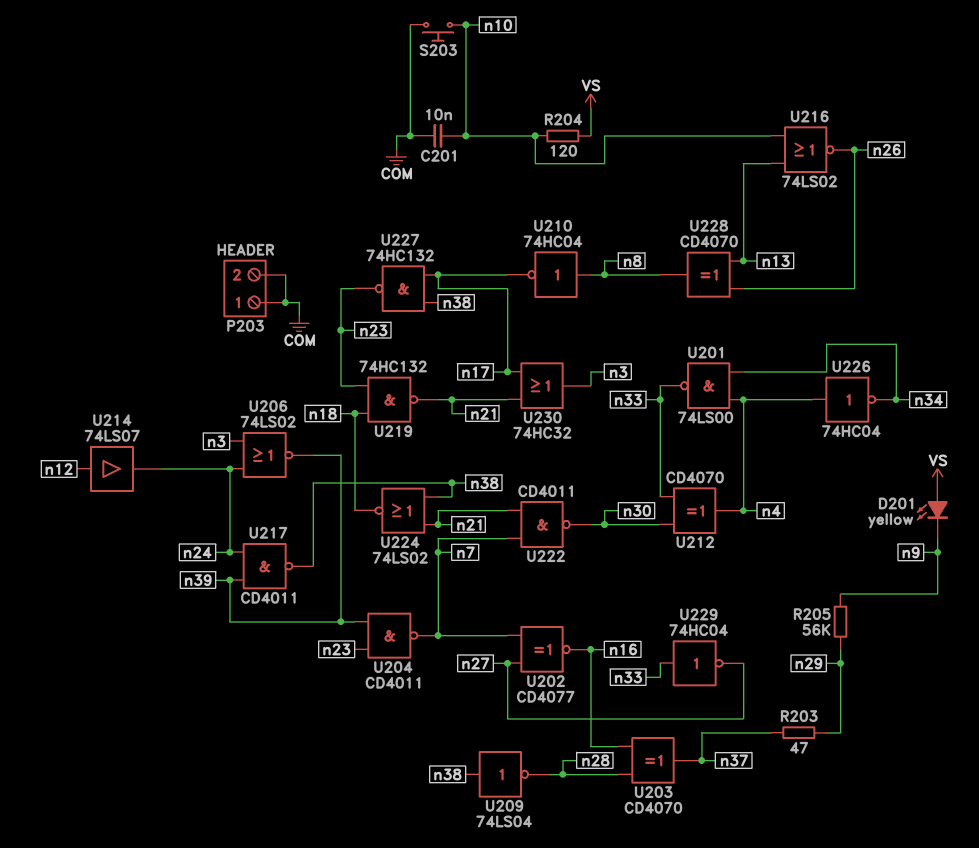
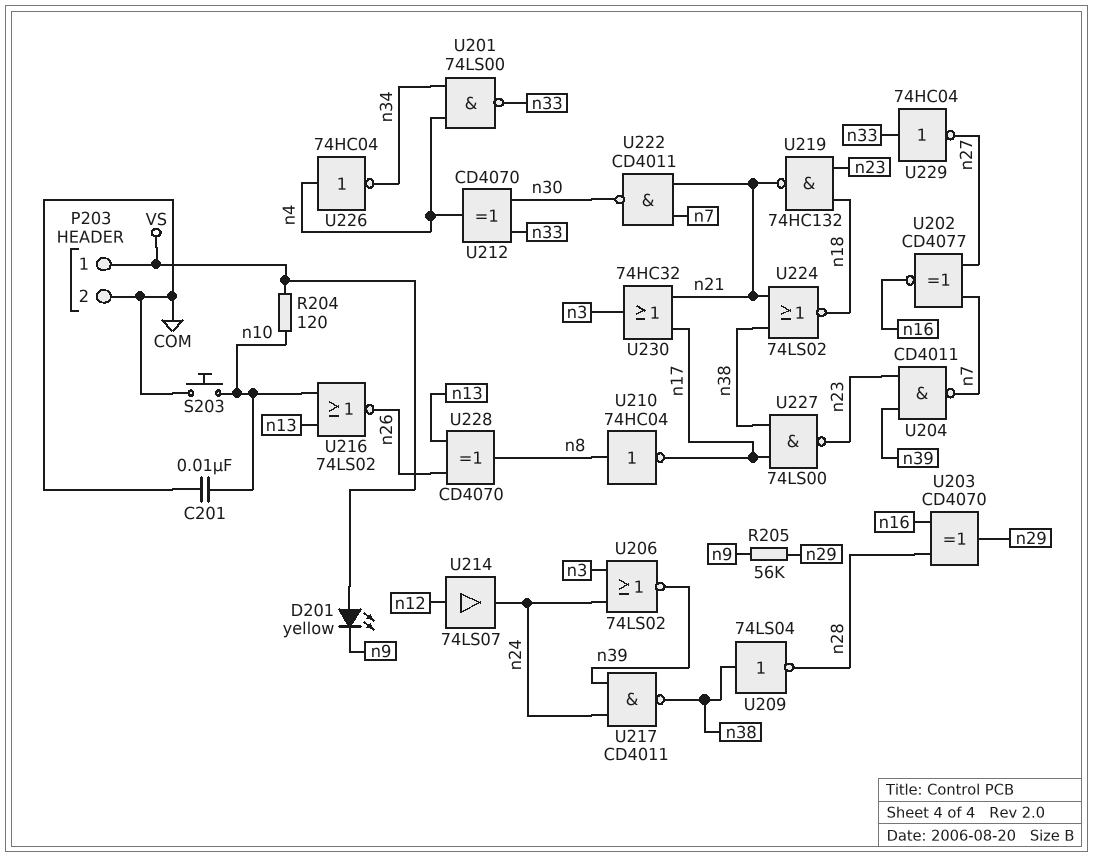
P203 pin 1: COM -> VS
R203: 47 (n29, n37) -> none
U203: XOR CD4070 (in n16, in n28, out n37) -> XOR CD4070 (in n16, in n28, out n29)
U227: NAND 74HC132 (in n17, in n38, out n23) -> NAND 74LS00 (in n17, in n38, out n23)

